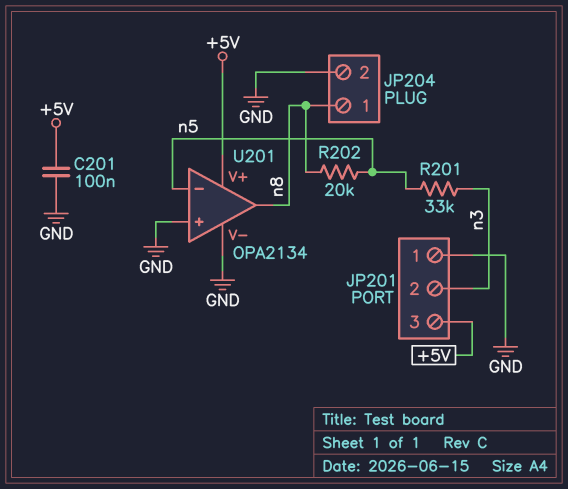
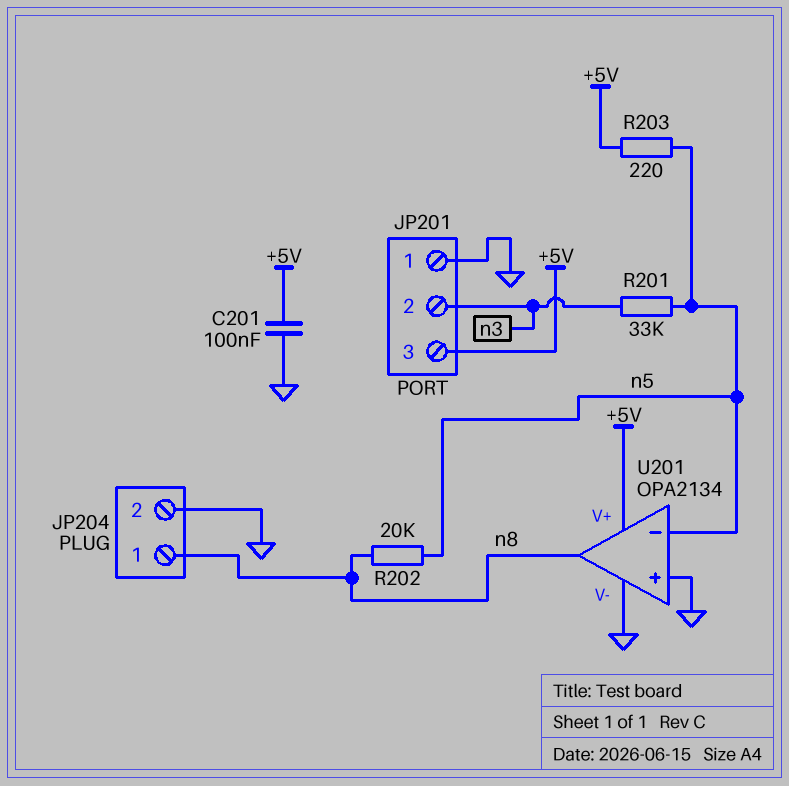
R203: none -> 220 (+5V, n5)

